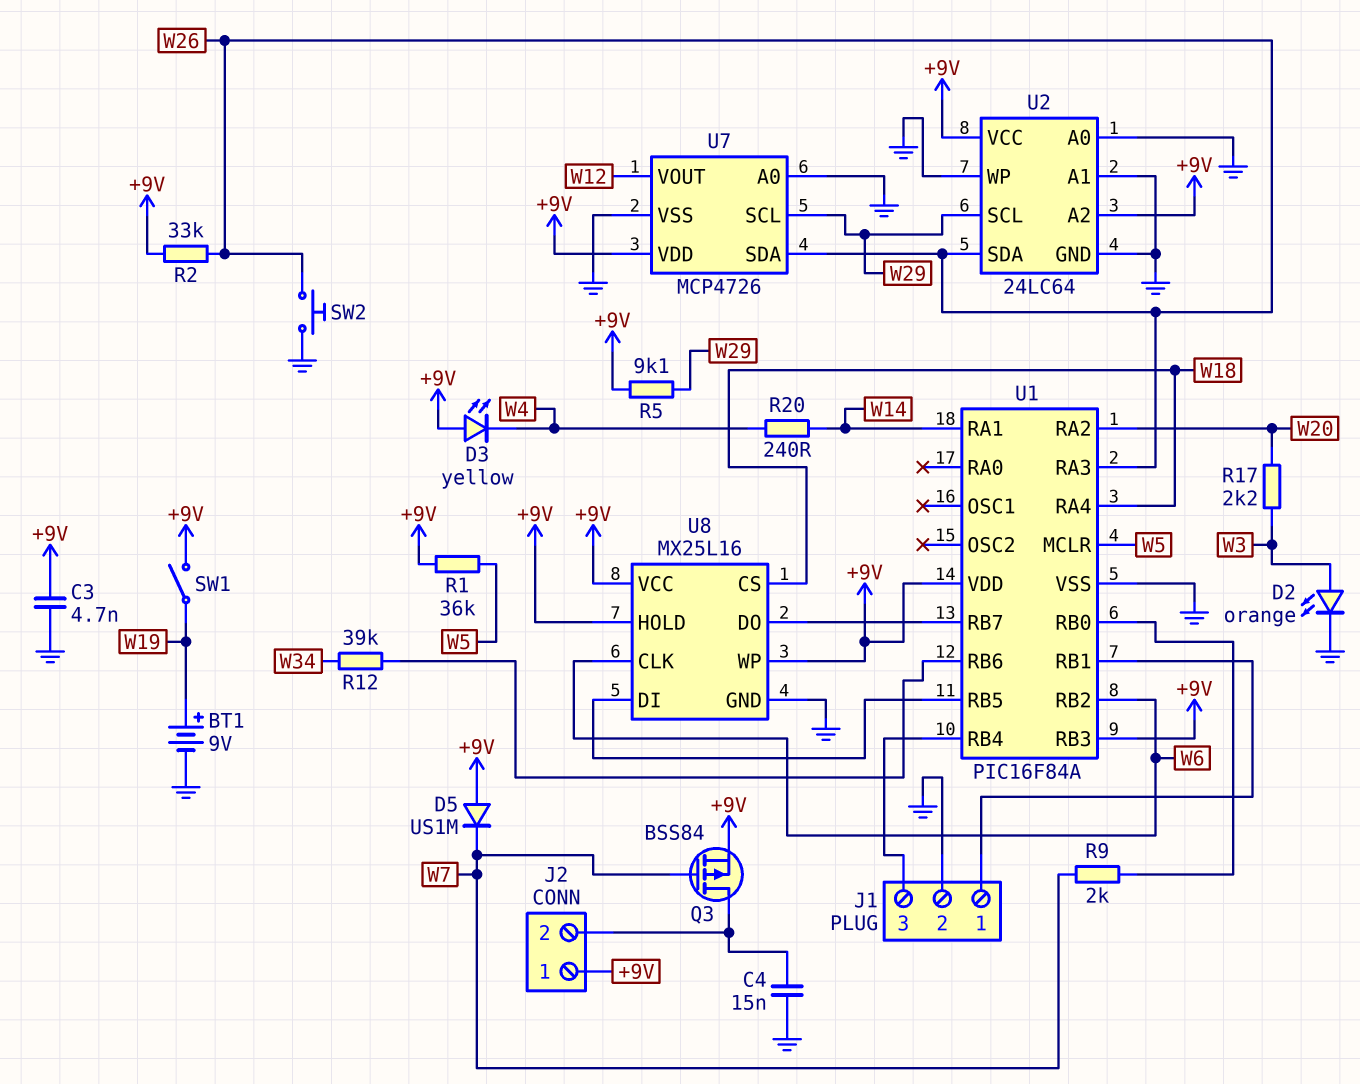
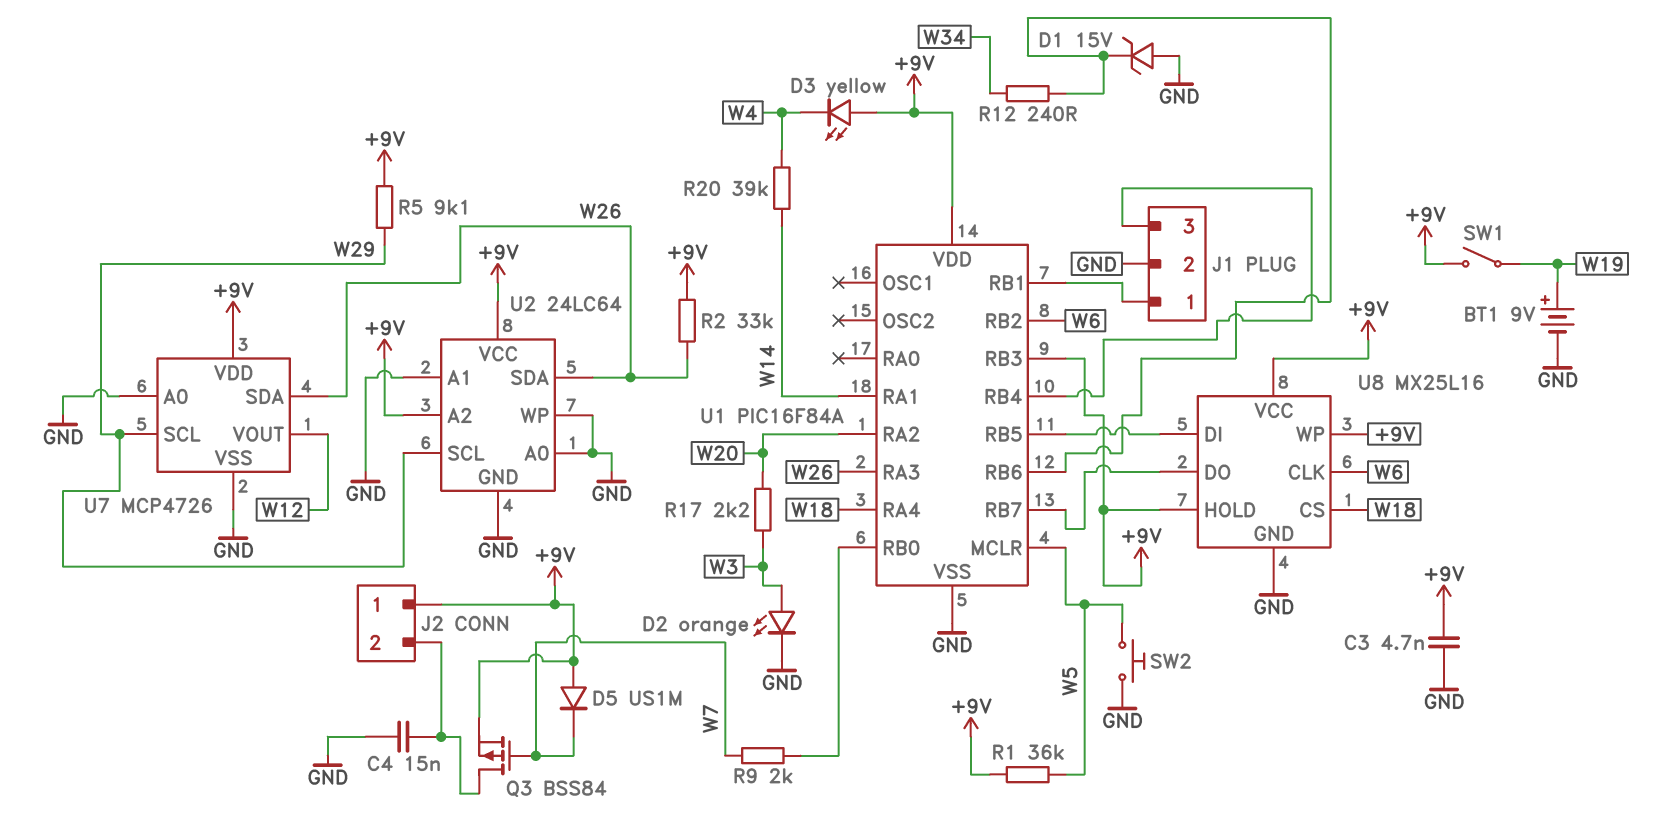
D1: none -> zener 15V (A GND, K U1/RB6)
R12: 39k (U1/RB6, W34) -> 240 (U1/RB6, W34)
R20: 240 (W4, W14) -> 39k (W4, W14)
SW2: button (GND, W26) -> button (GND, W5)

